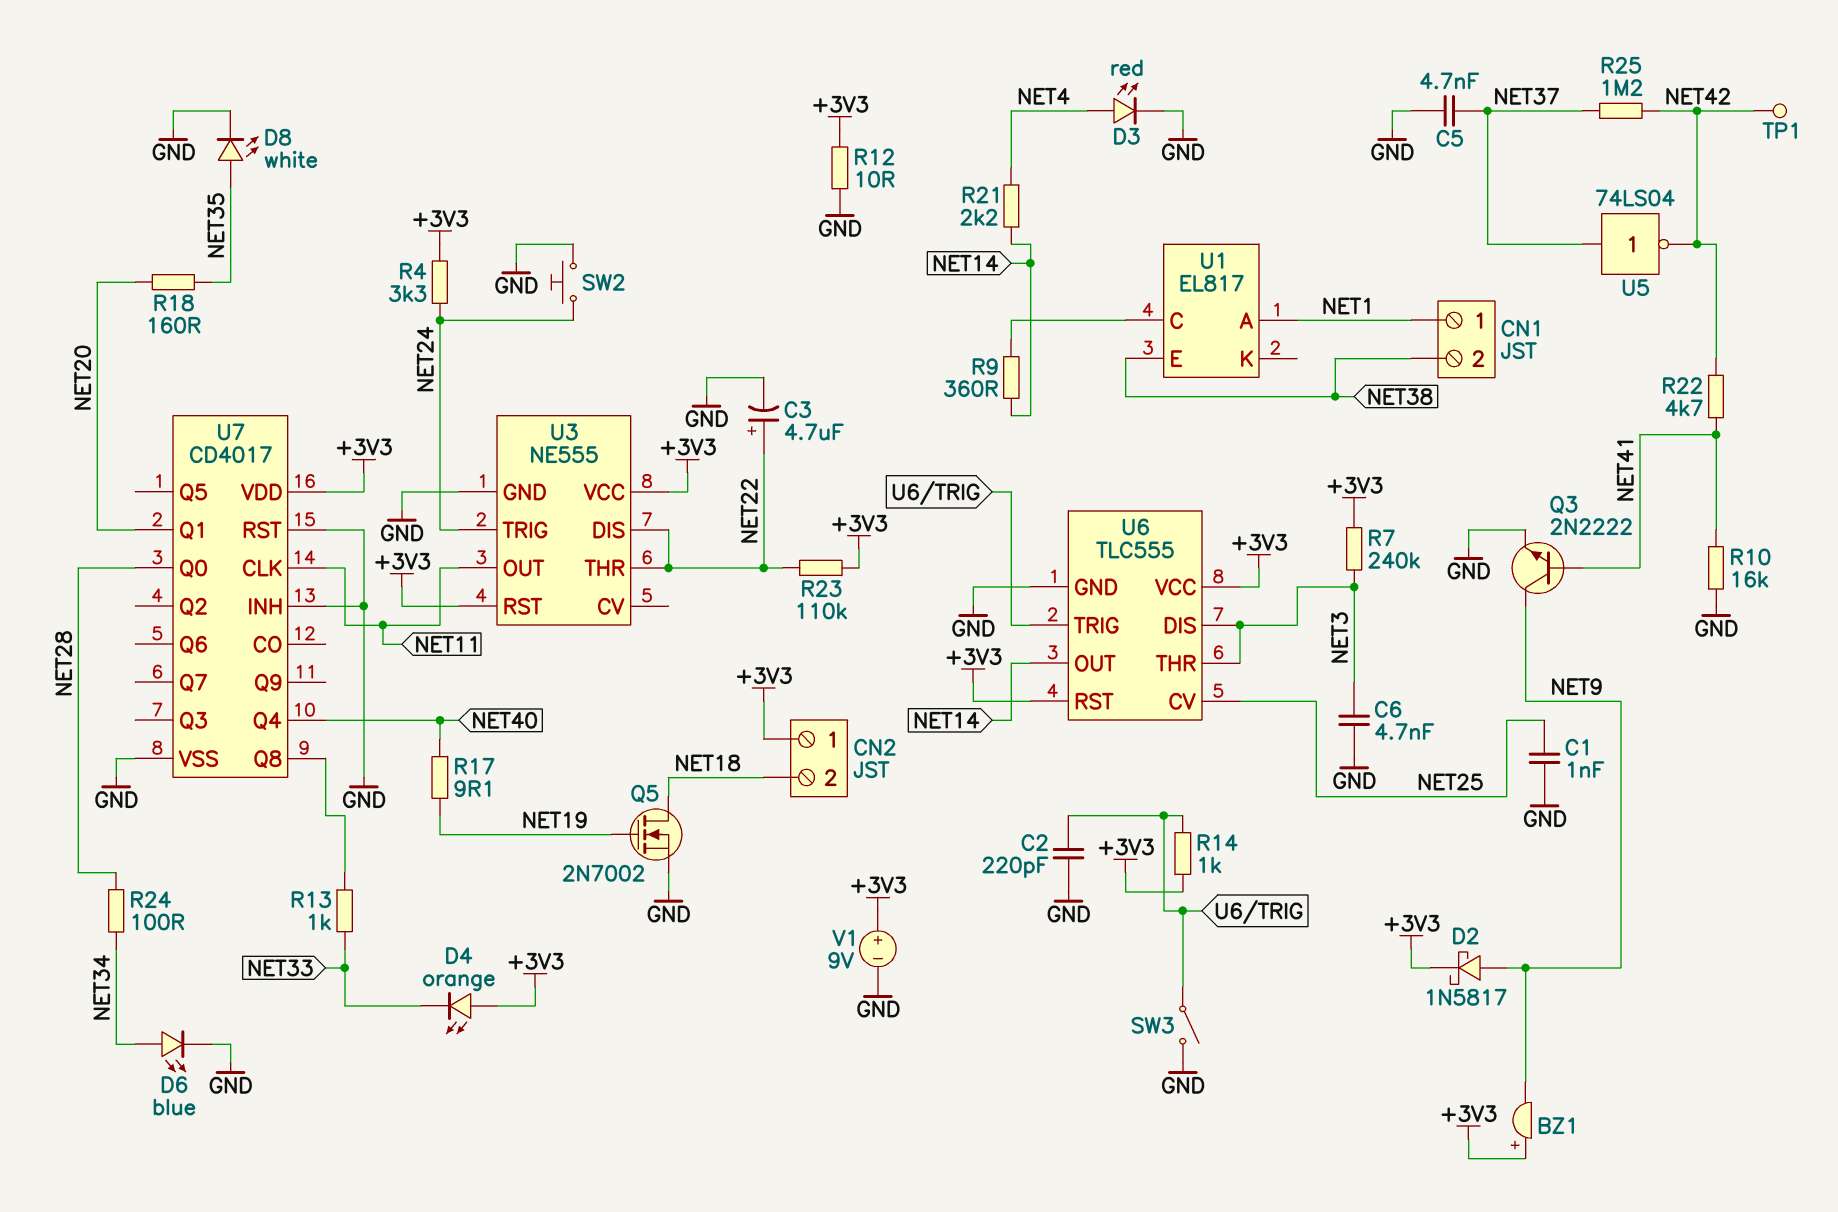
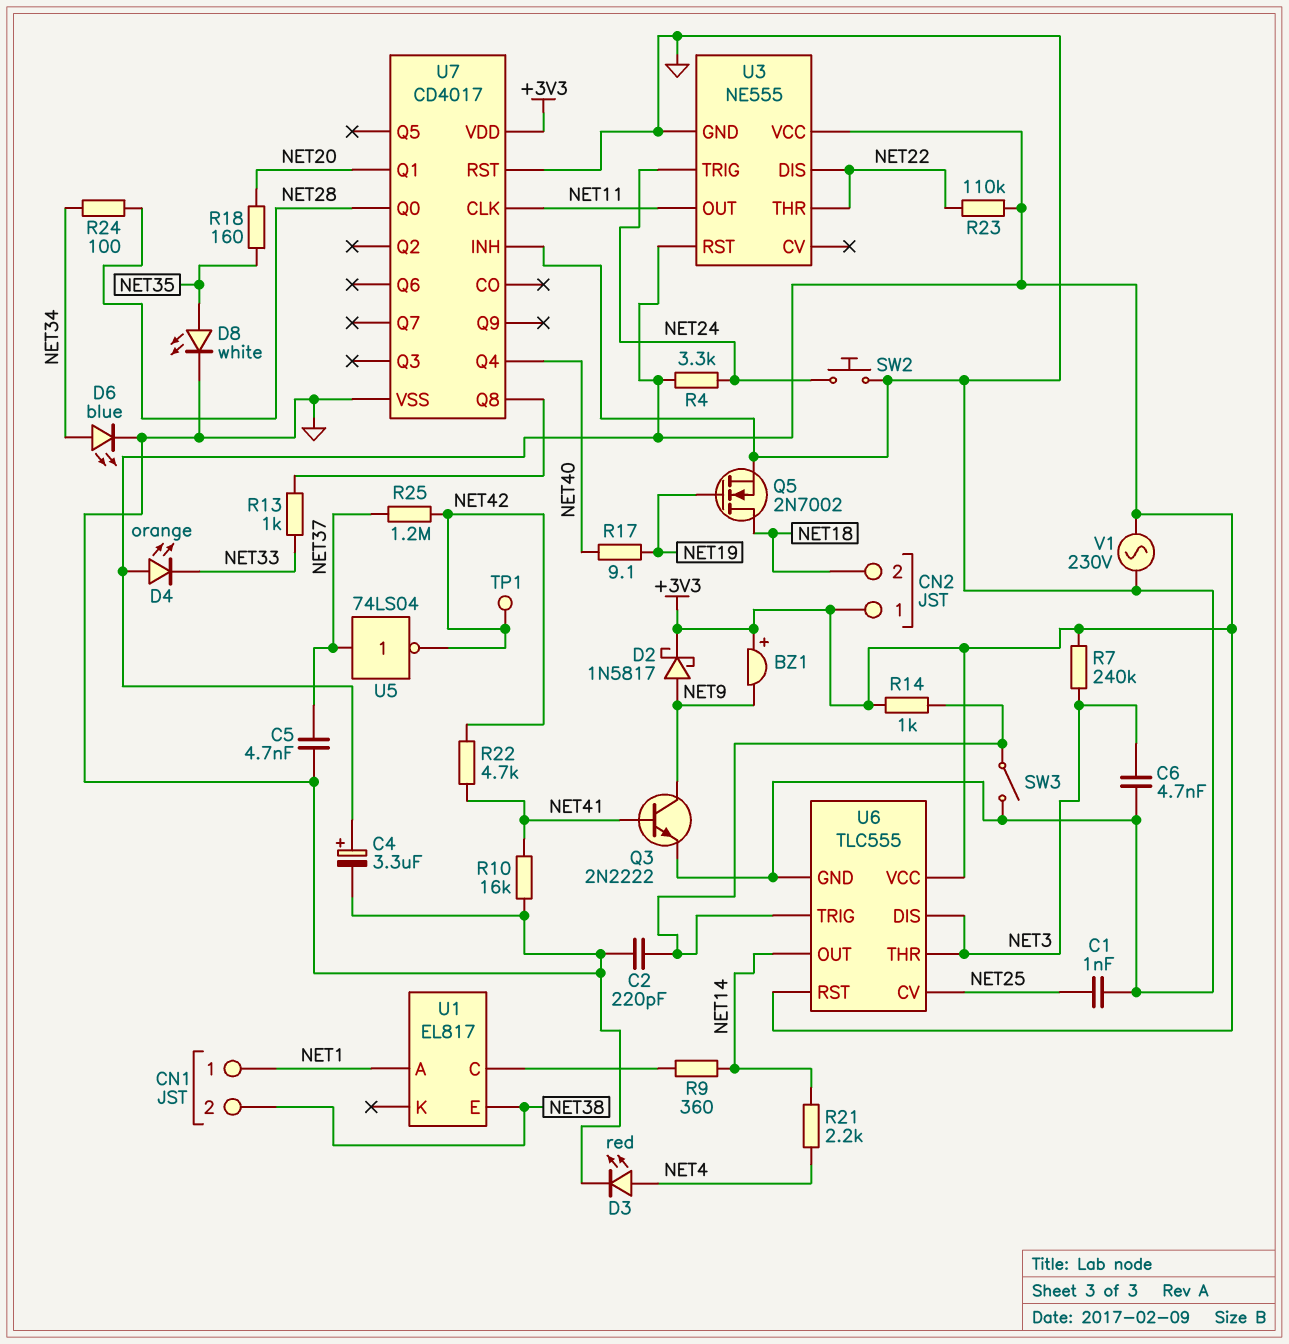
C3: 4.7uF (plus NET22, minus GND) -> none
C4: none -> 3.3uF (plus +3V3, minus GND)
R12: 10 (+3V3, GND) -> none
V1: 9V (plus +3V3, minus GND) -> AC 230V (+3V3, GND)

